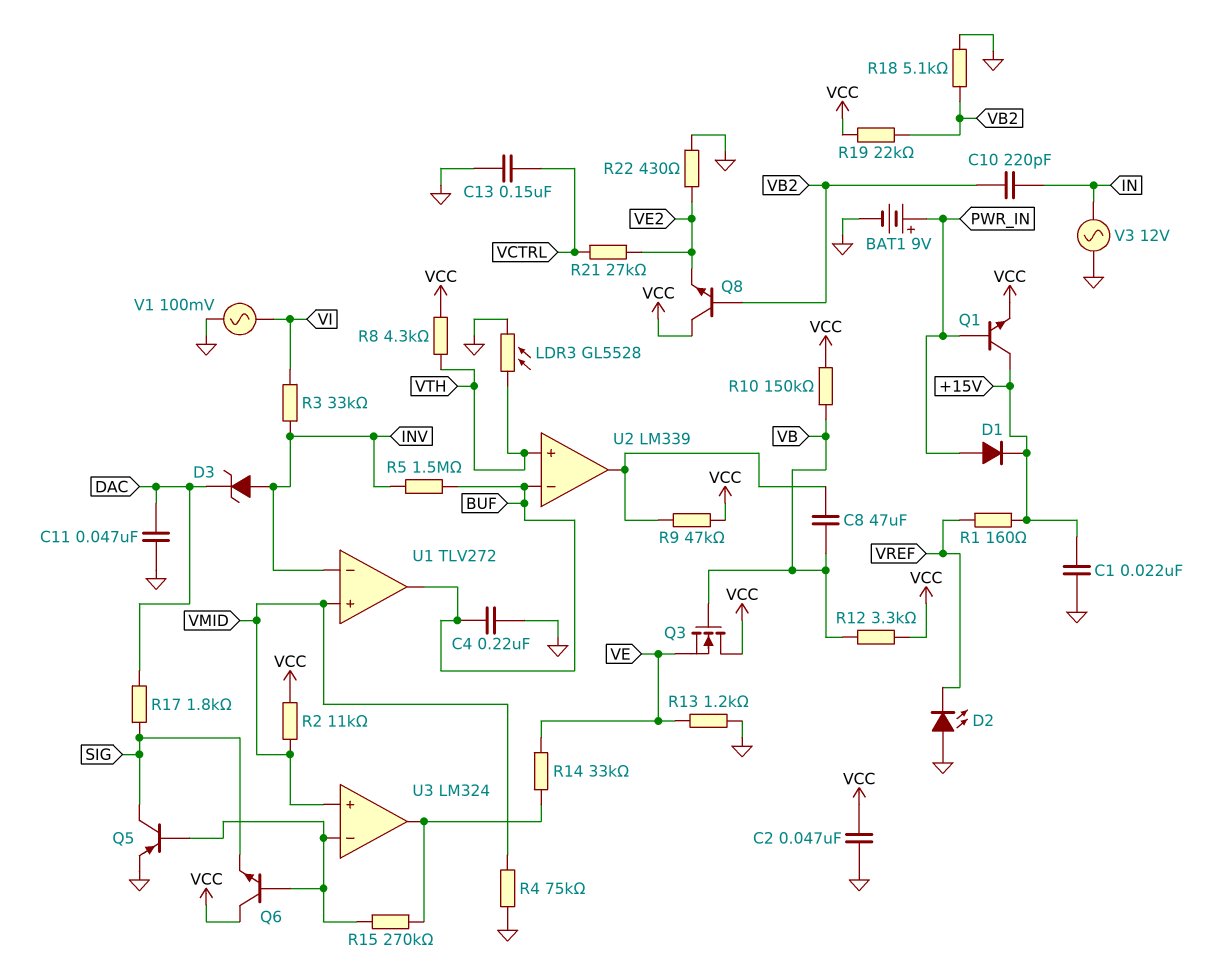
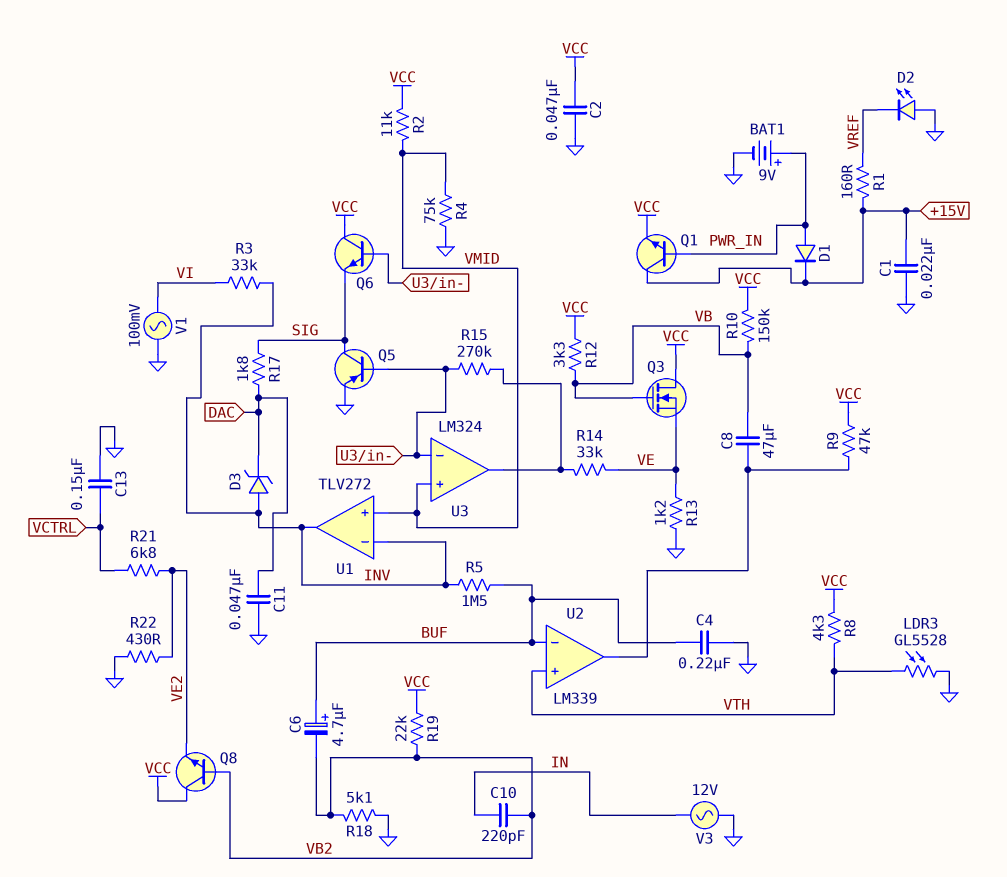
C6: none -> 4.7uF (plus BUF, minus VB2)
R21: 27k (VCTRL, VE2) -> 6.8k (VCTRL, VE2)
U1 pin out: BUF -> INV

